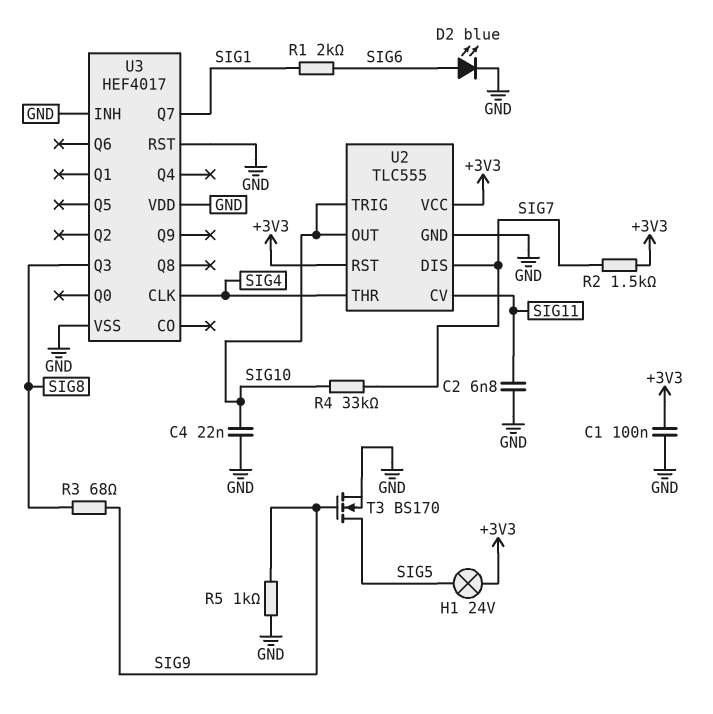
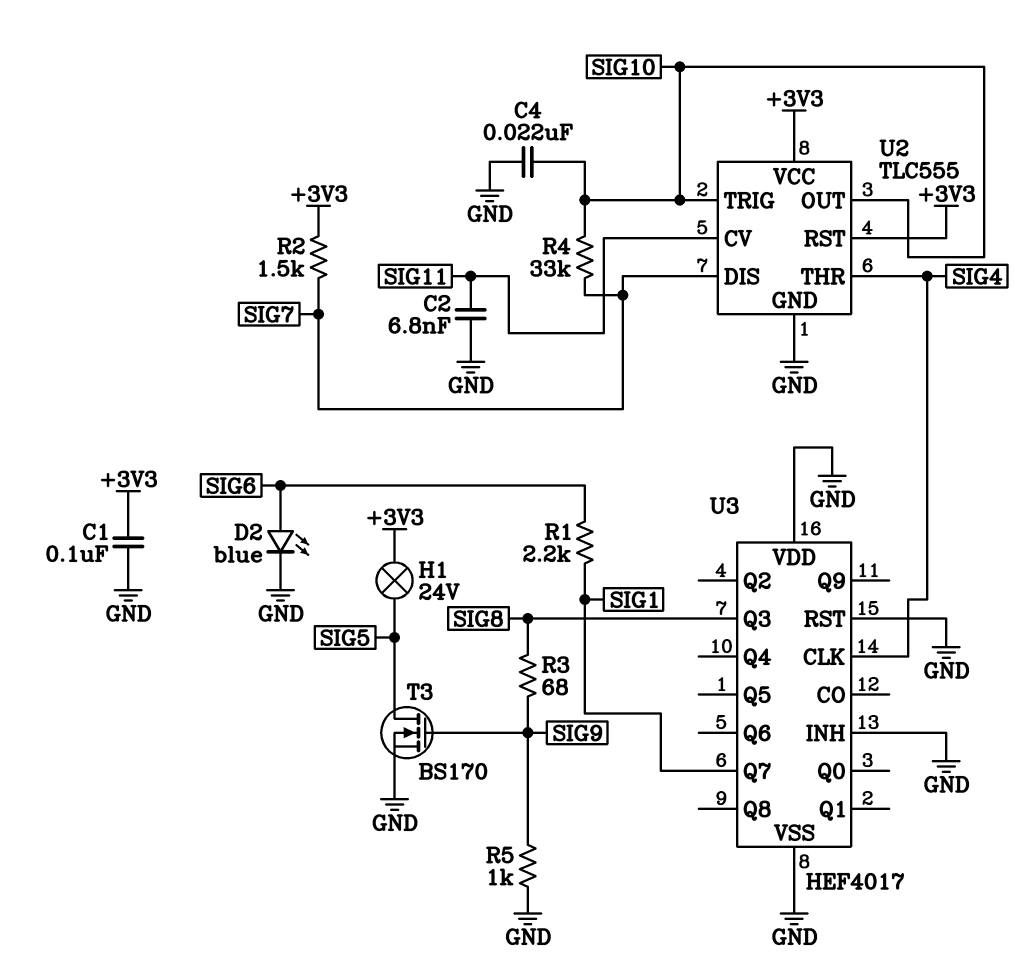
R1: 2k (SIG1, SIG6) -> 2.2k (SIG1, SIG6)

